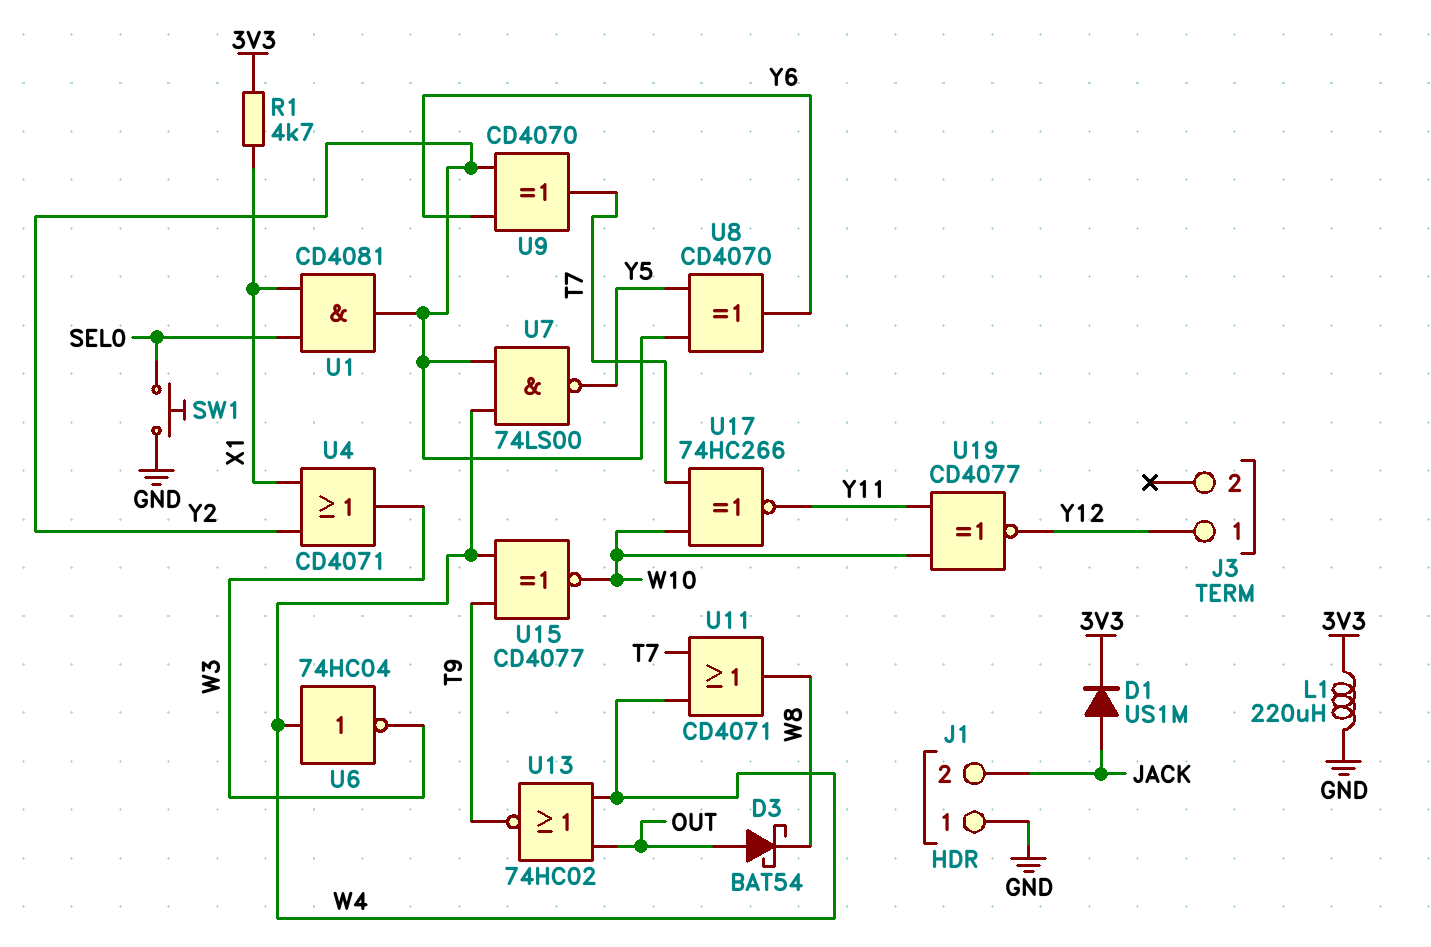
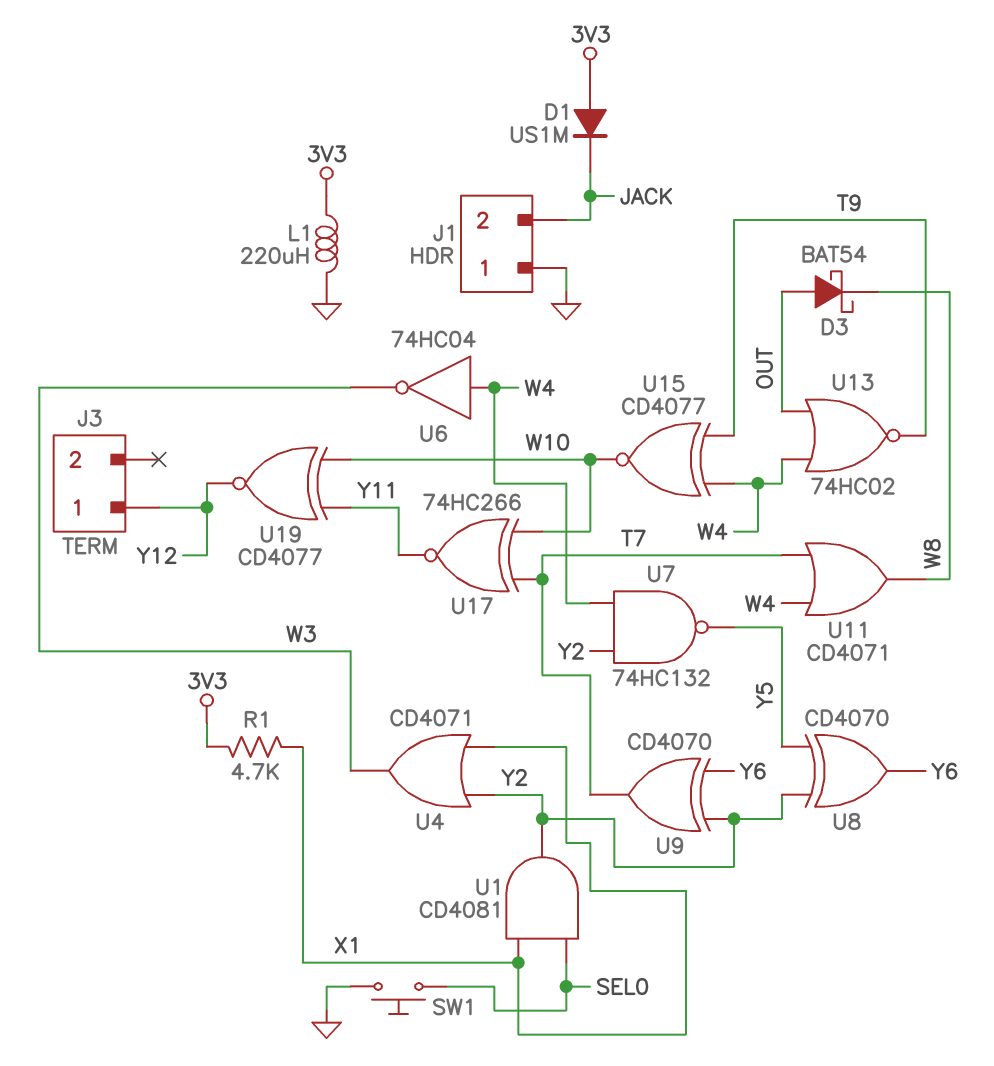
D1: diode US1M (A JACK, K 3V3) -> diode US1M (A 3V3, K JACK)
U7: NAND 74LS00 (in W4, in Y2, out Y5) -> NAND 74HC132 (in W4, in Y2, out Y5)

